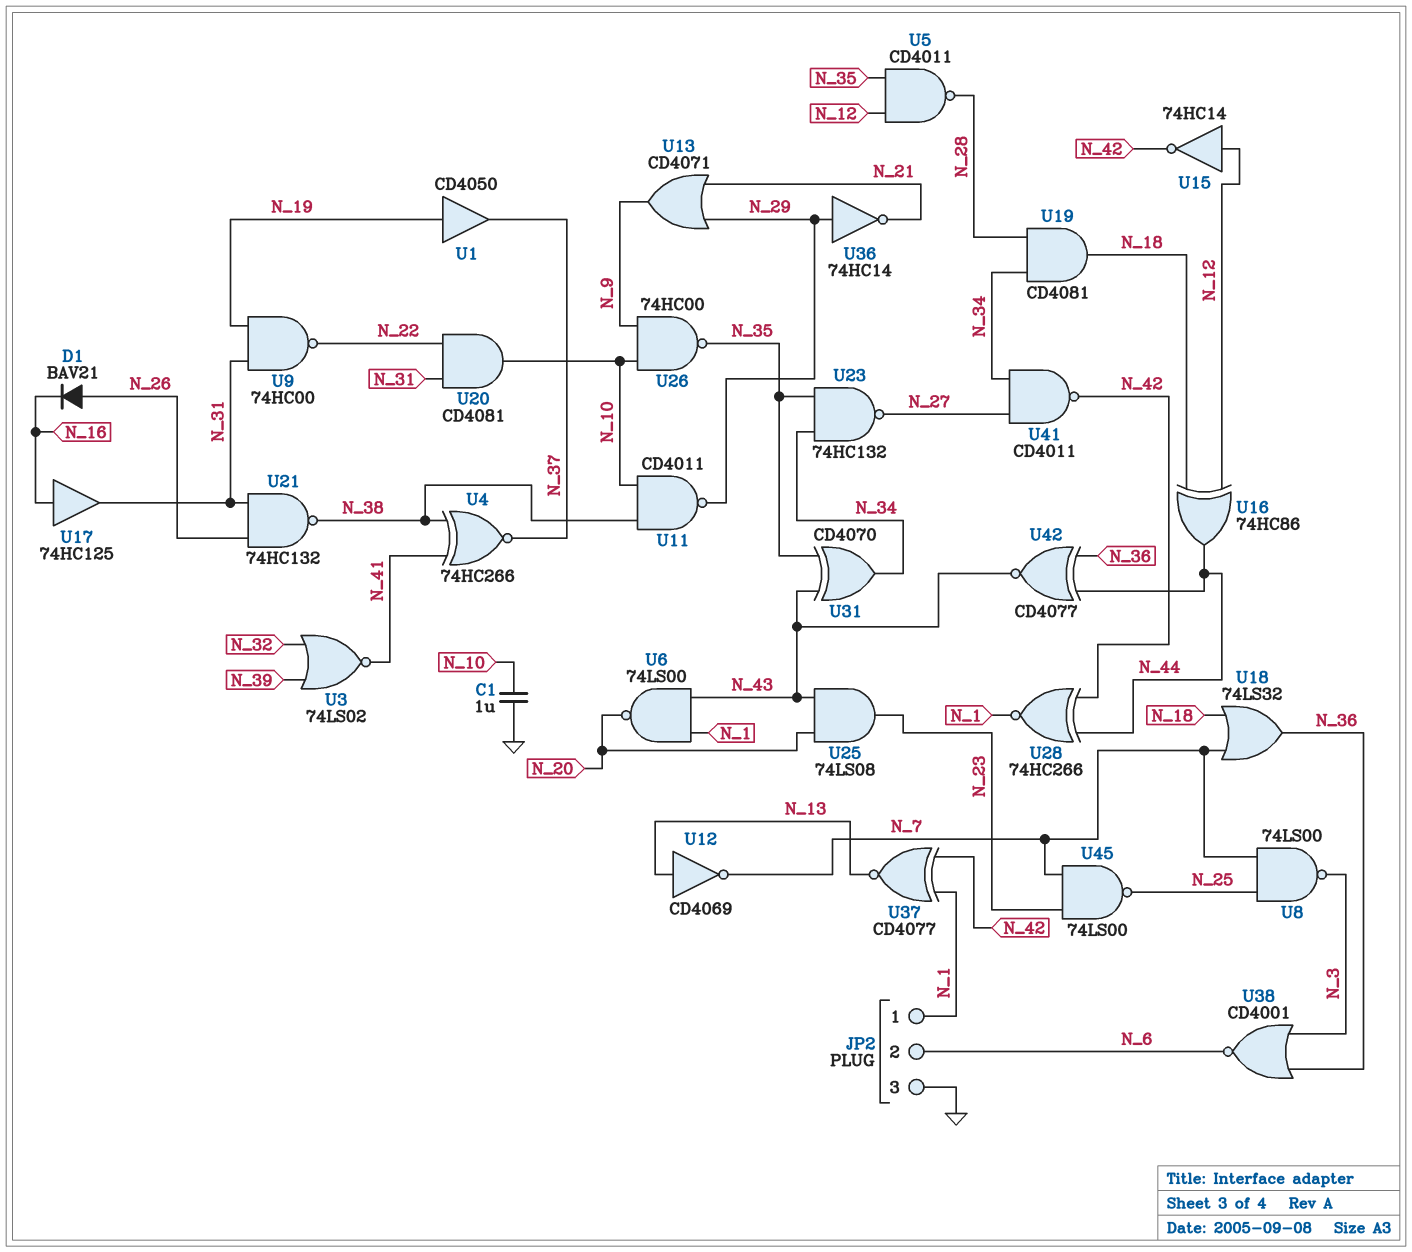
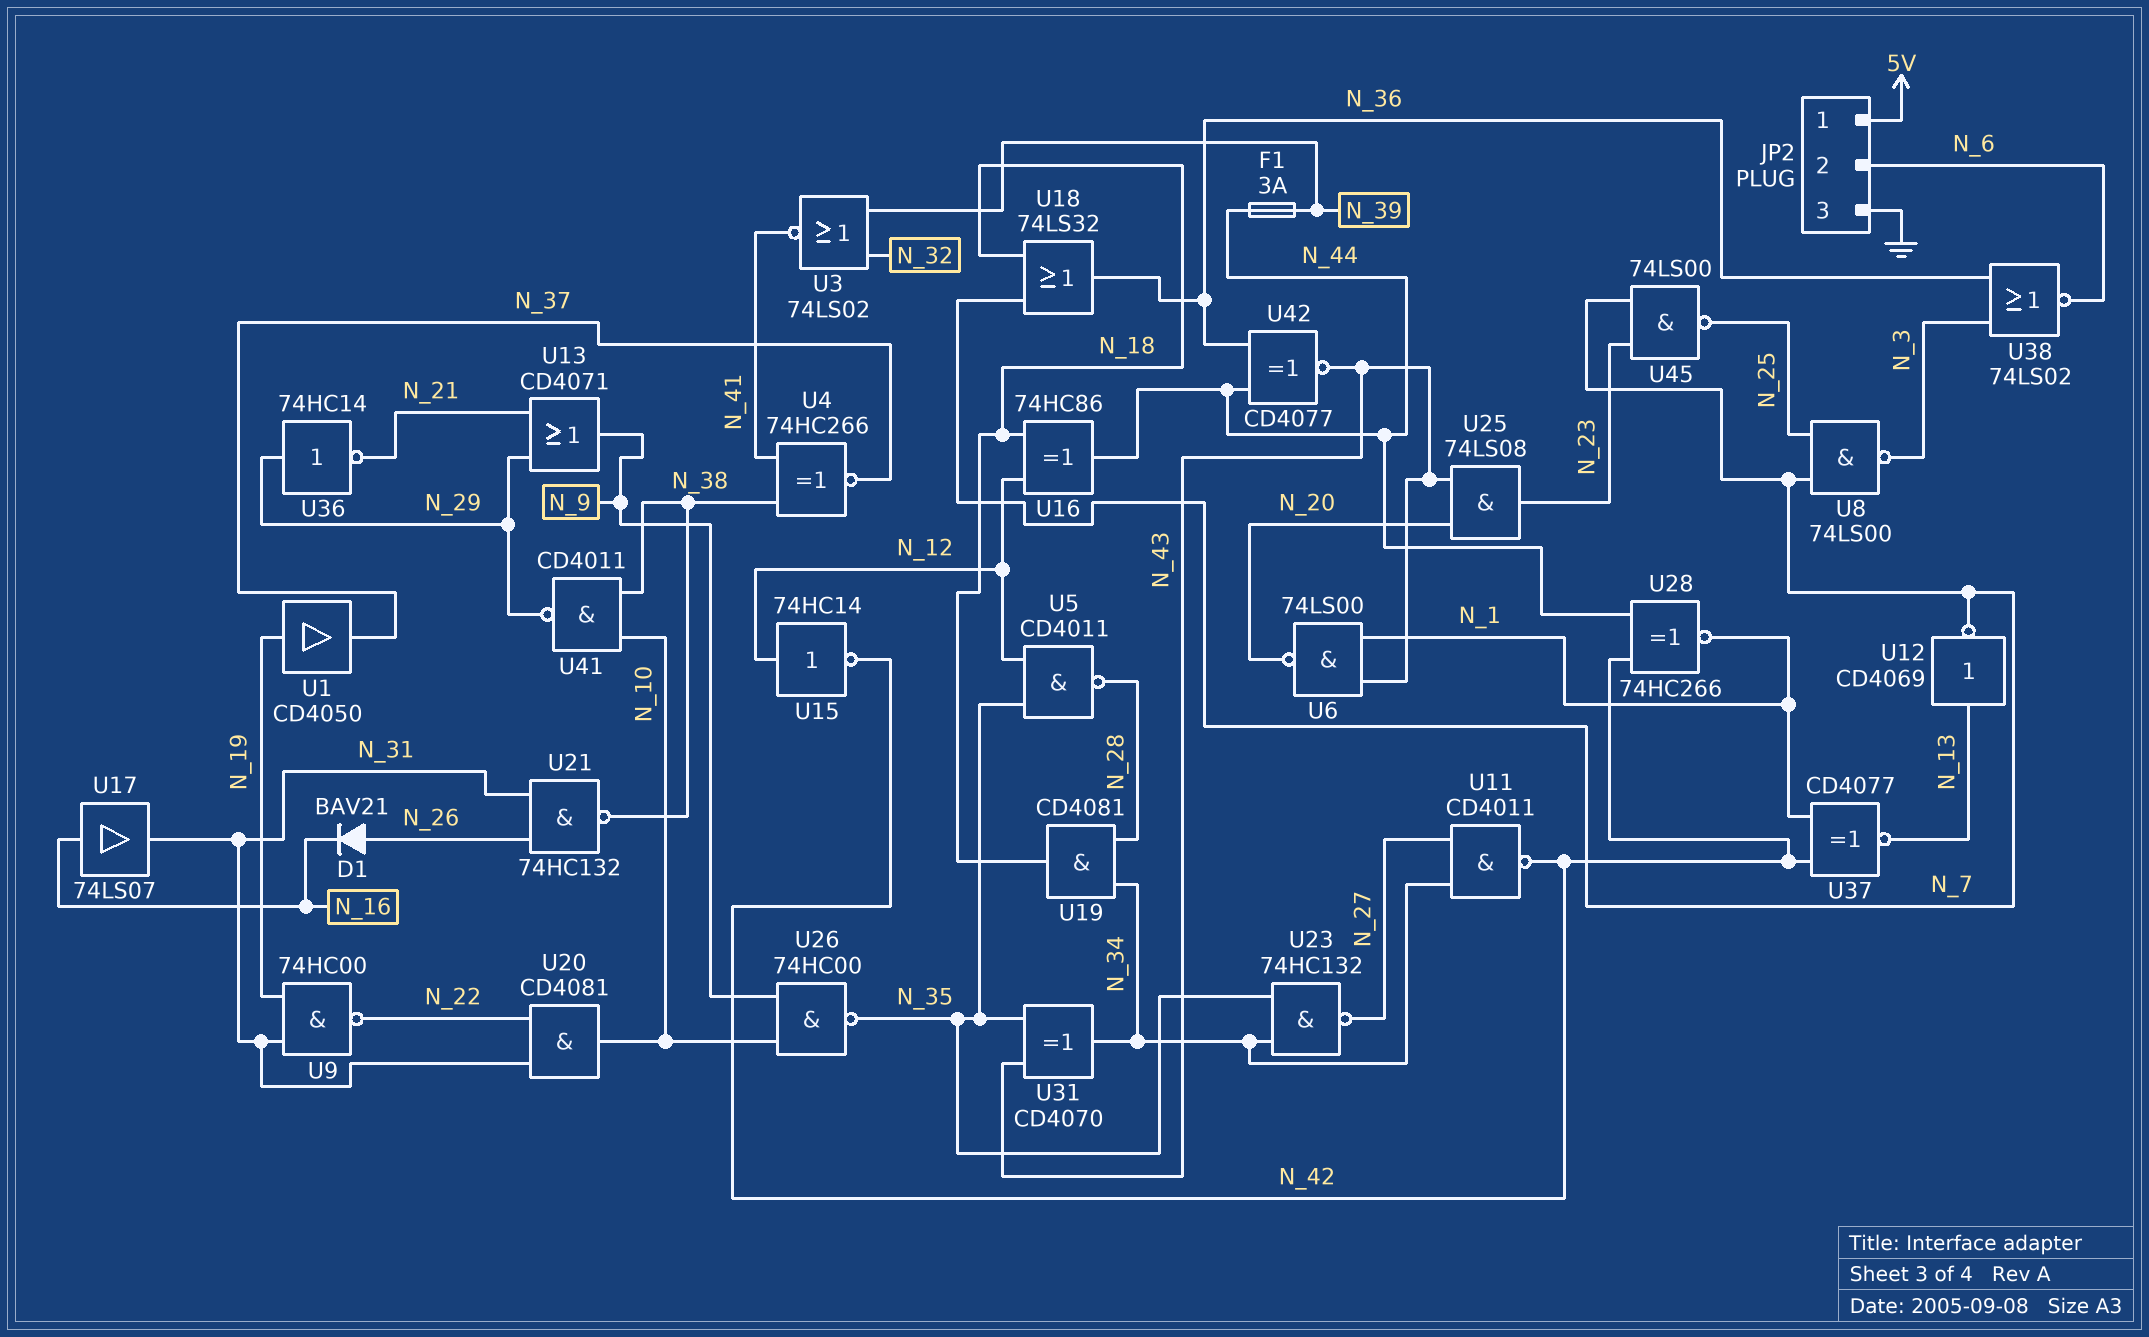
C1: 1uF (GND, N_10) -> none
F1: none -> 3A (N_39, N_44)
JP2 pin 1: N_1 -> 5V
U11: NAND CD4011 (in N_10, in N_38, out N_29) -> NAND CD4011 (in N_27, in N_34, out N_42)
U17: buffer 74HC125 (in N_16, out N_31) -> buffer 74LS07 (in N_16, out N_31)
U38: NOR CD4001 (in N_3, in N_36, out N_6) -> NOR 74LS02 (in N_3, in N_36, out N_6)
U41: NAND CD4011 (in N_27, in N_34, out N_42) -> NAND CD4011 (in N_10, in N_38, out N_29)

